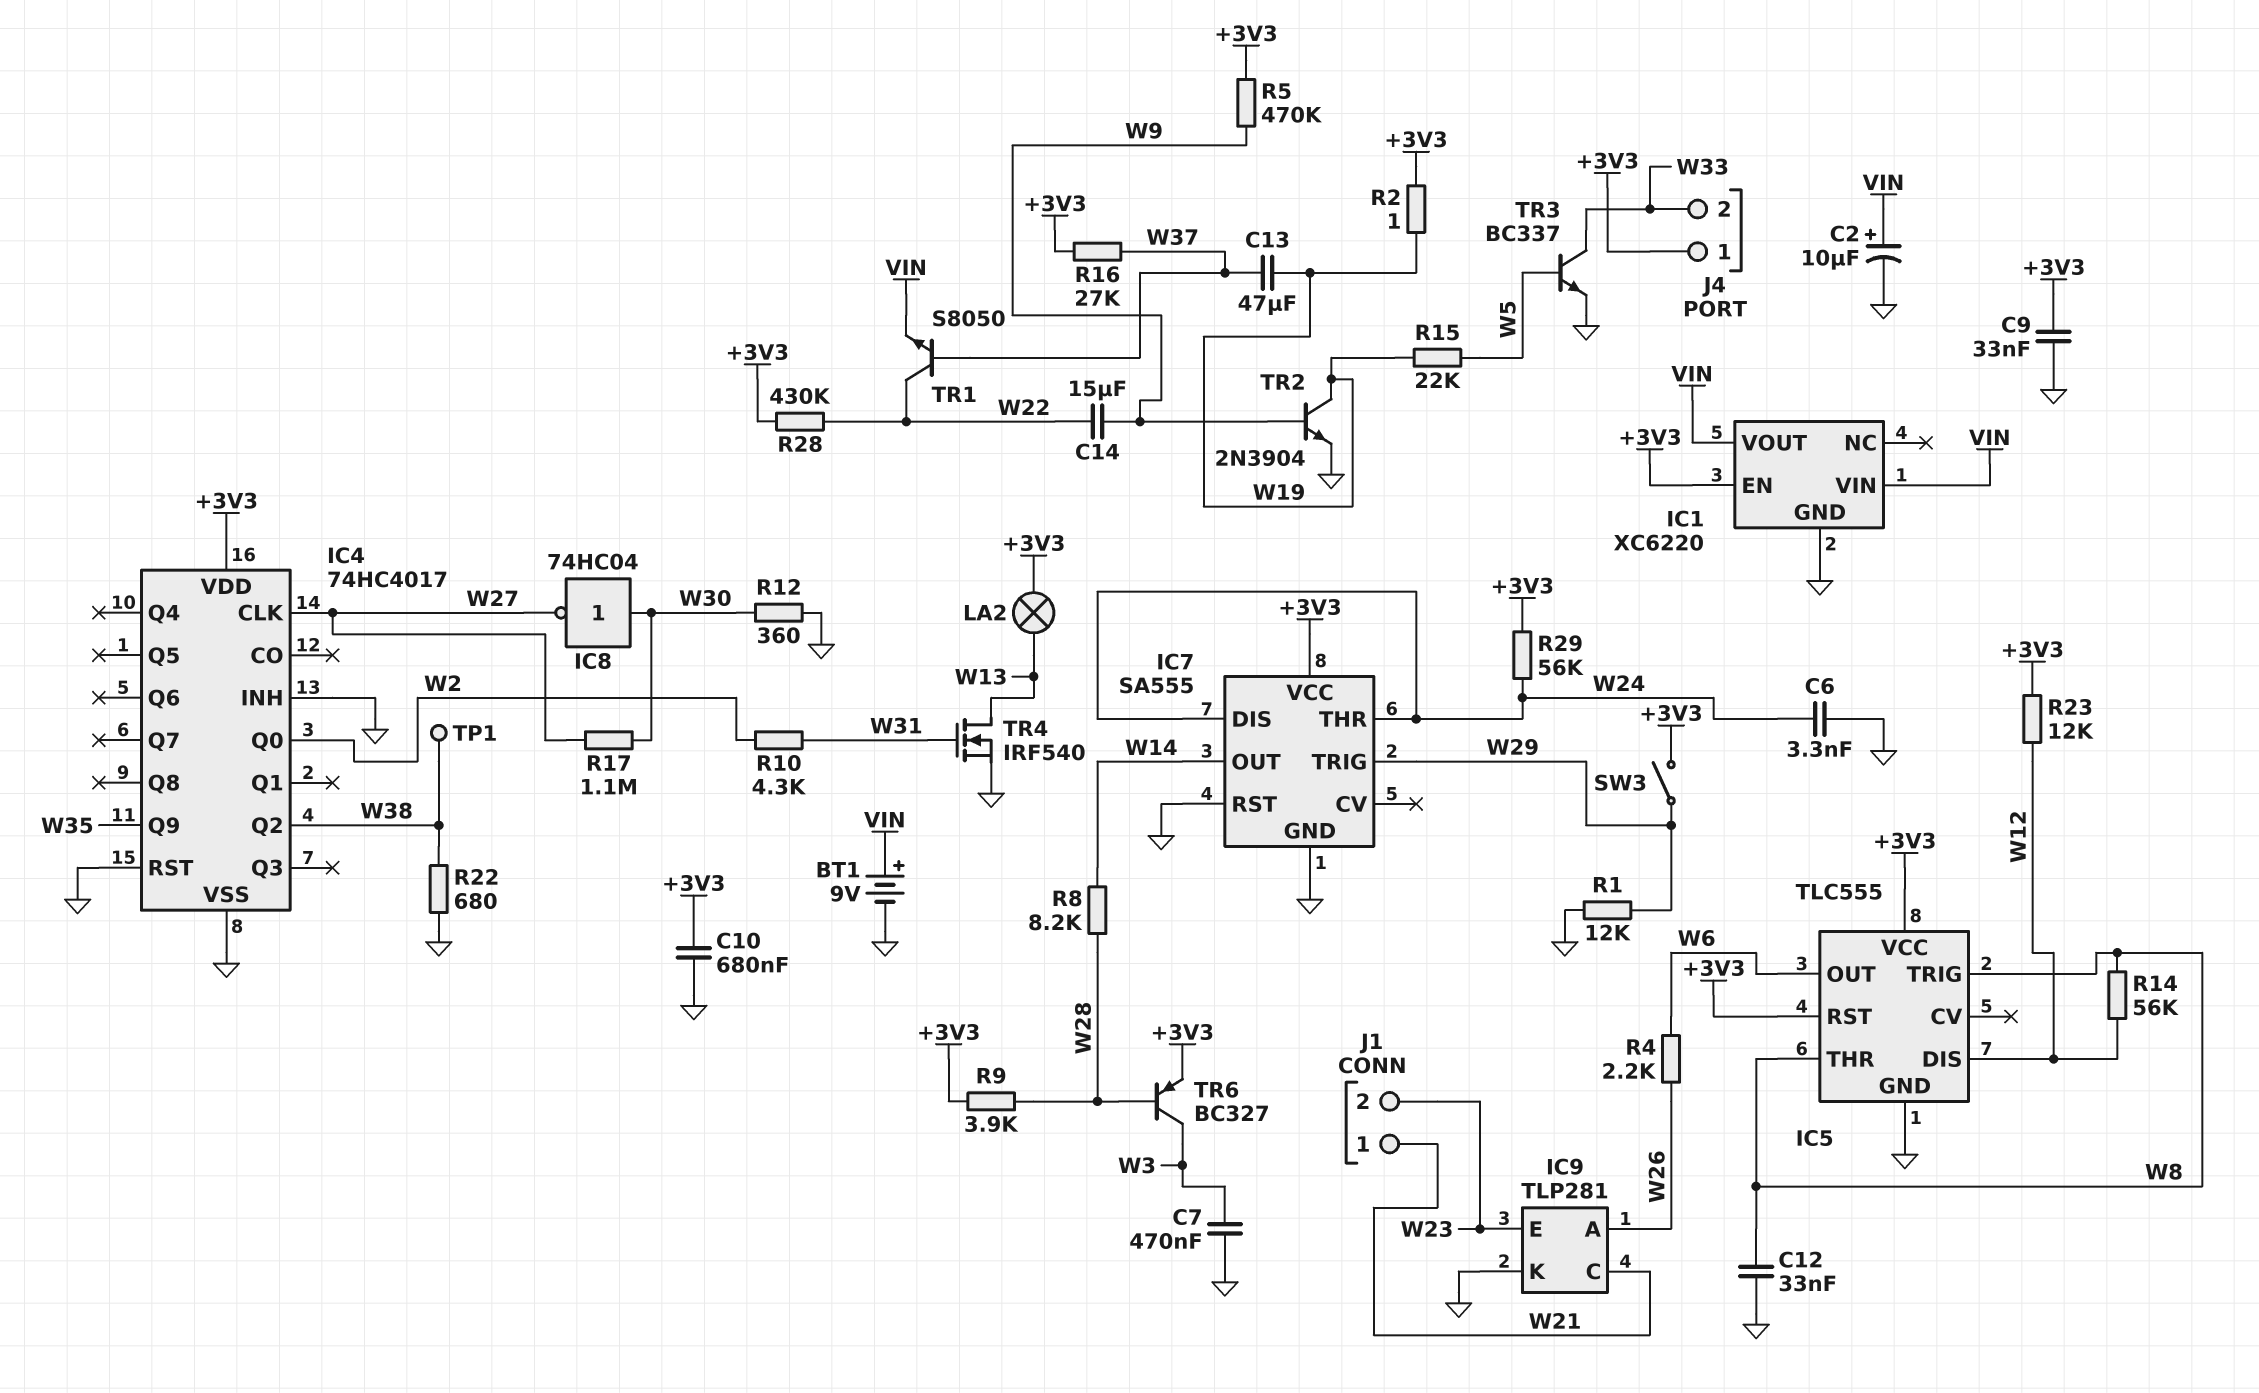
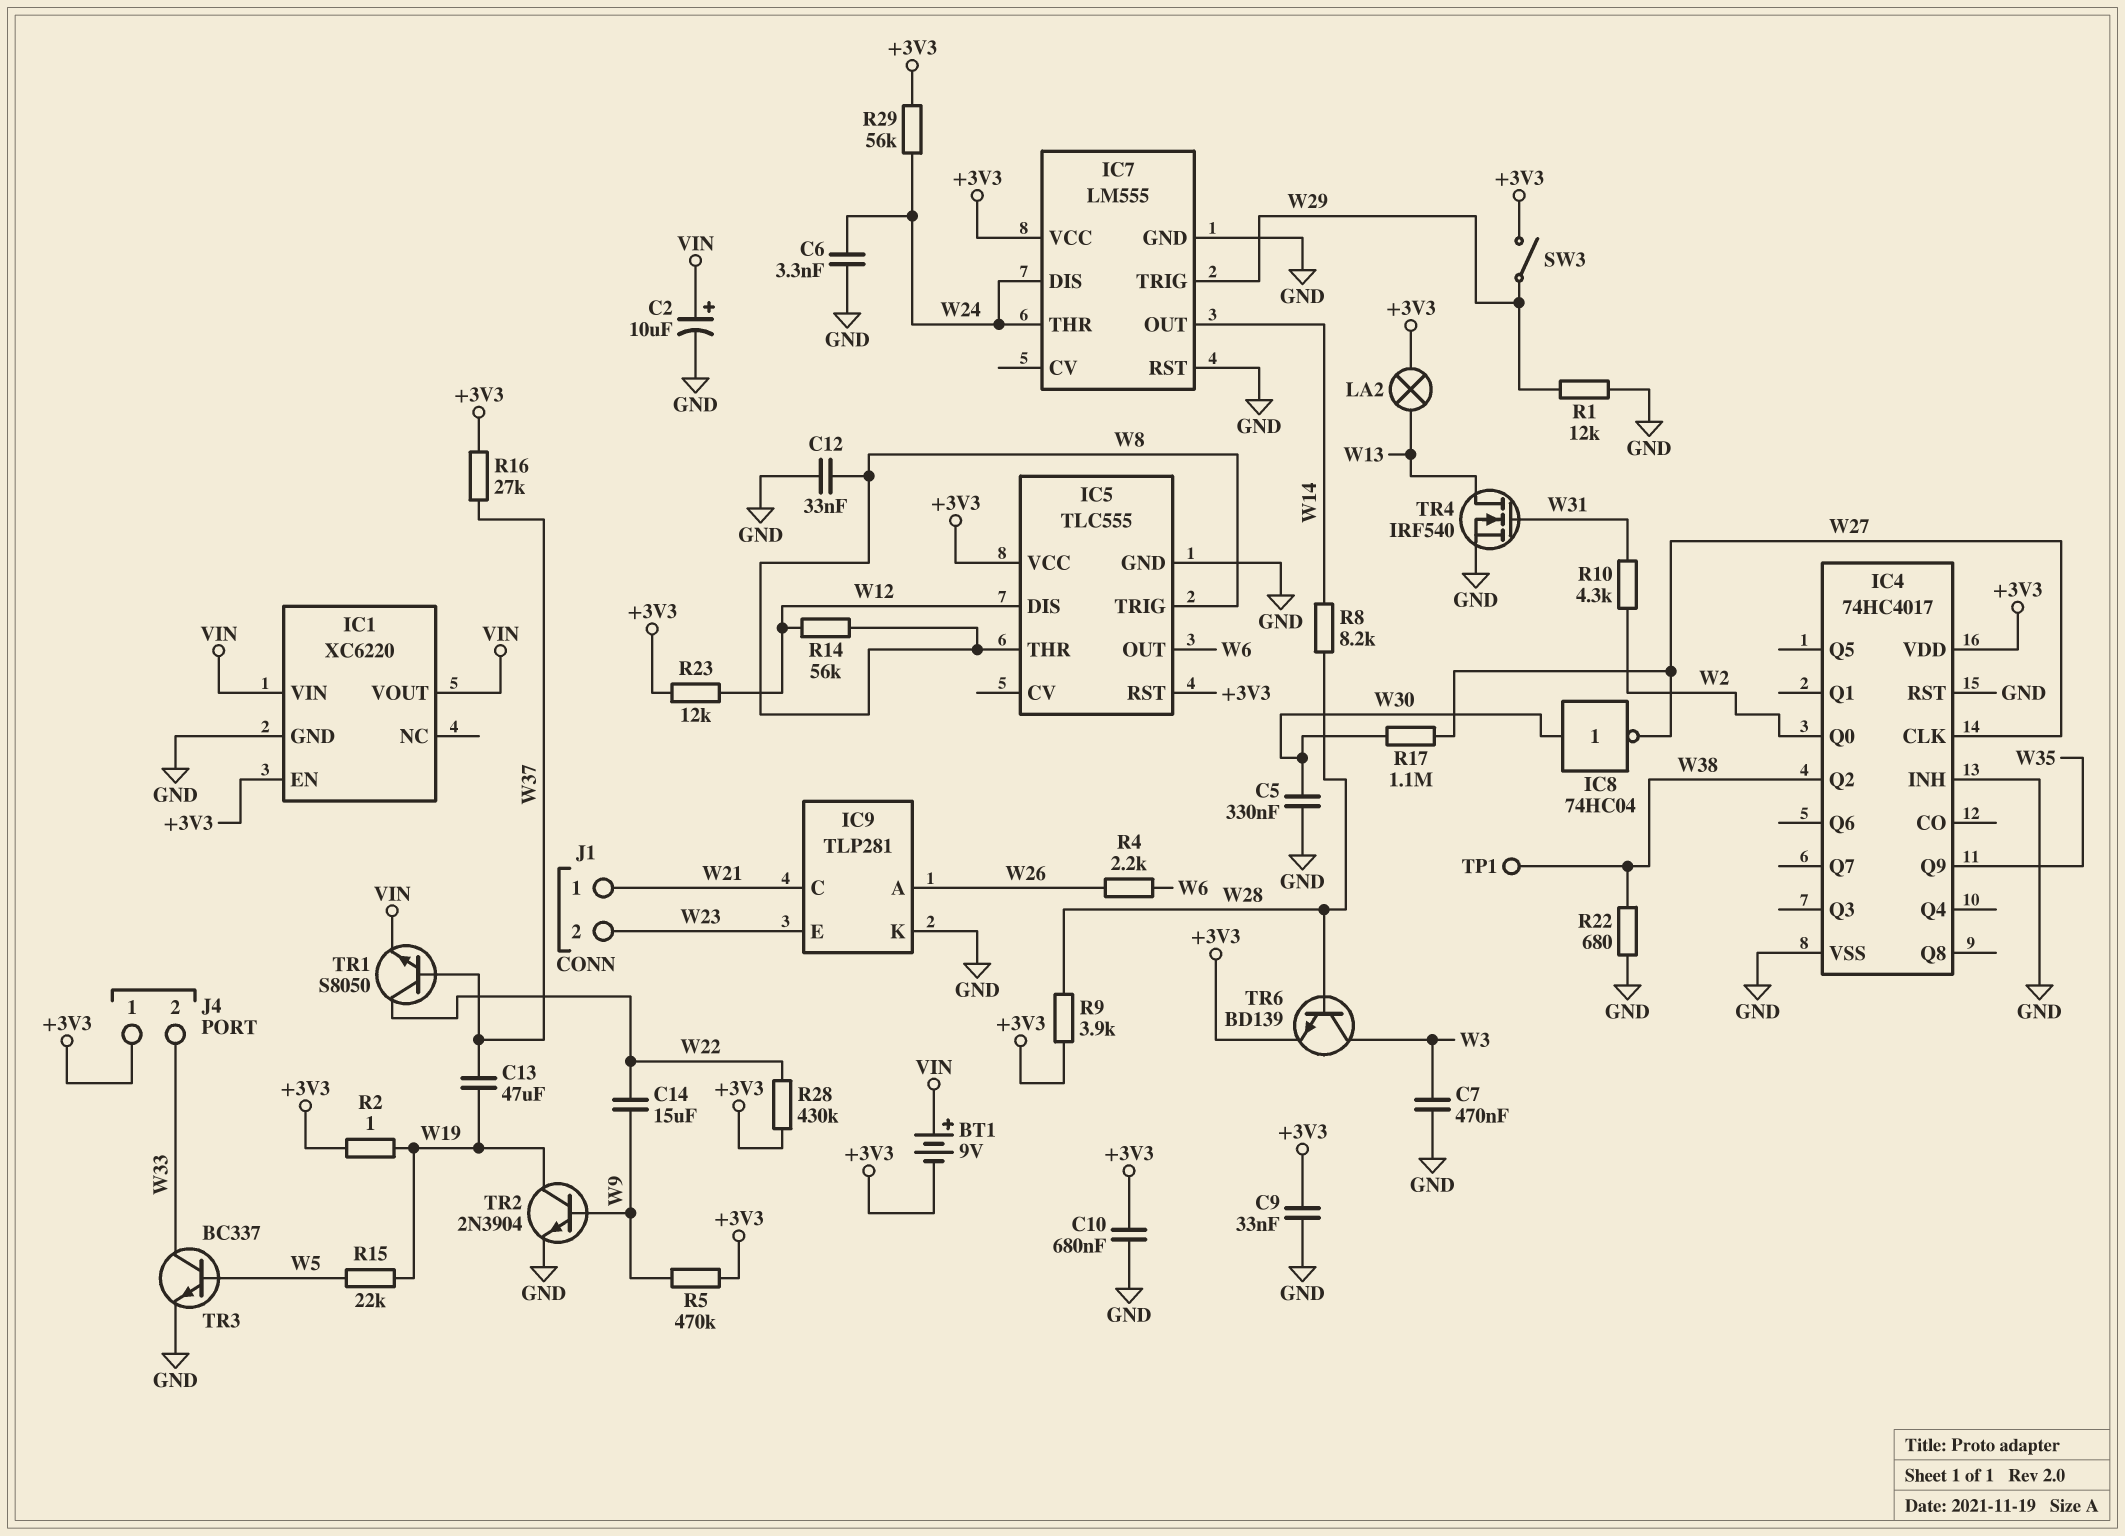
BT1: 9V (plus VIN, minus GND) -> 9V (plus VIN, minus +3V3)
C5: none -> 330nF (GND, W30)
IC7: SA555 -> LM555
R12: 360 (GND, W30) -> none
TR6: PNP BC327 (B W28, C W3, E +3V3) -> NPN BD139 (B W28, C W3, E +3V3)

